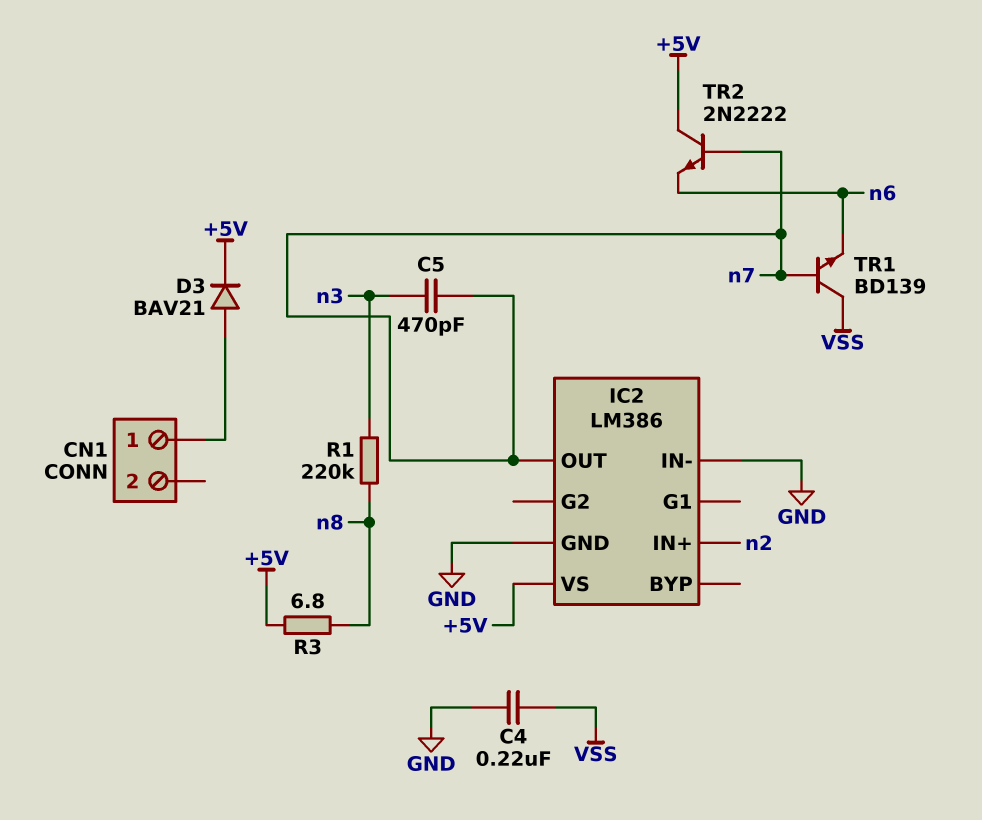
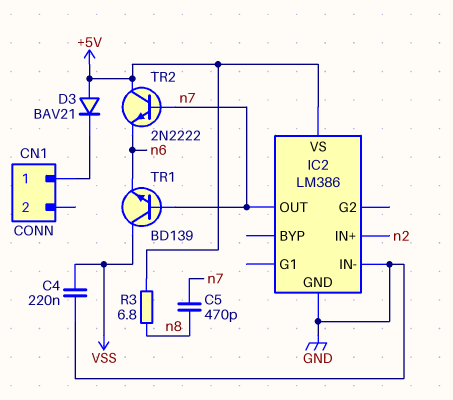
C5: 470pF (n3, n7) -> 470pF (n7, n8)
D3: diode BAV21 (A CN1/1, K +5V) -> diode BAV21 (A +5V, K CN1/1)
R1: 220k (n3, n8) -> none

